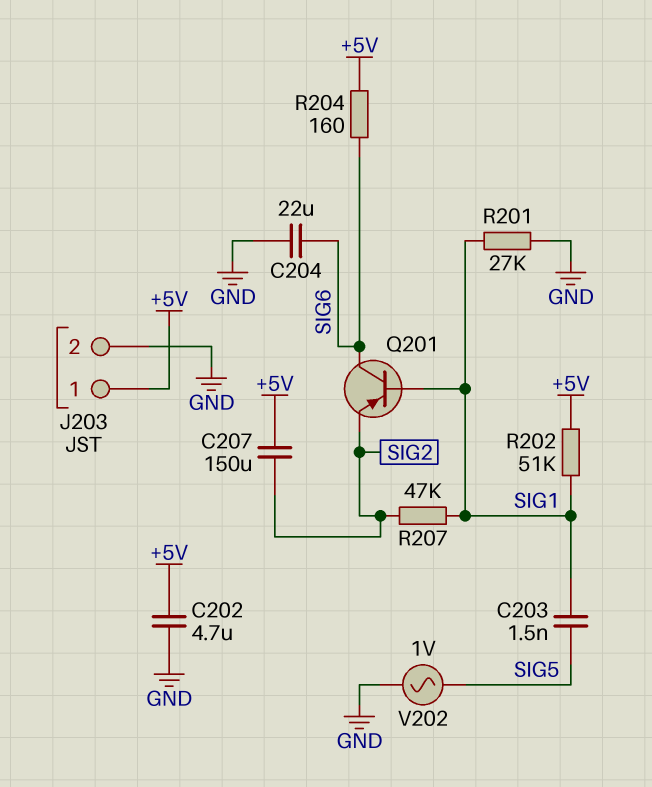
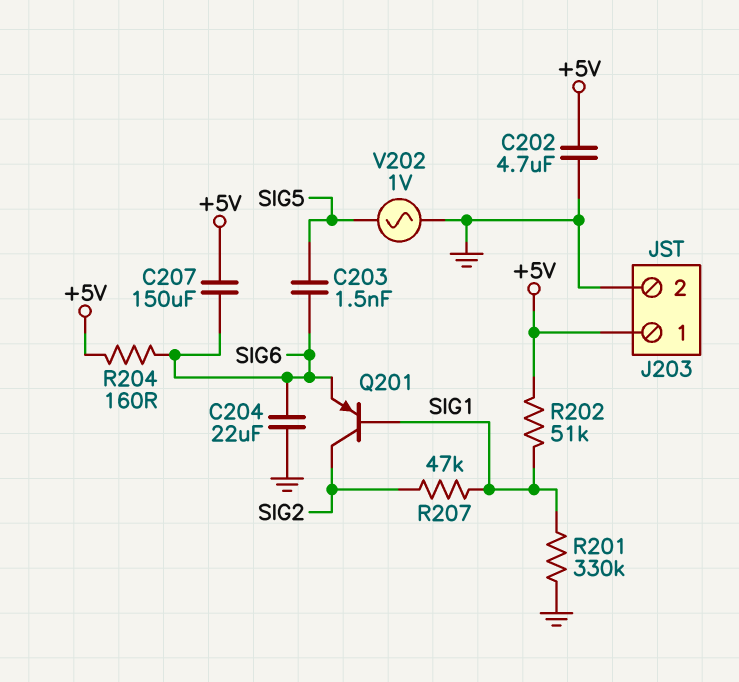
C203: 1.5nF (SIG1, SIG5) -> 1.5nF (SIG5, SIG6)
C207: 150uF (+5V, SIG2) -> 150uF (+5V, SIG6)
Q201: PNP (B SIG1, C SIG6, E SIG2) -> PNP (B SIG1, C SIG2, E SIG6)
R201: 27k (GND, SIG1) -> 330k (GND, SIG1)

